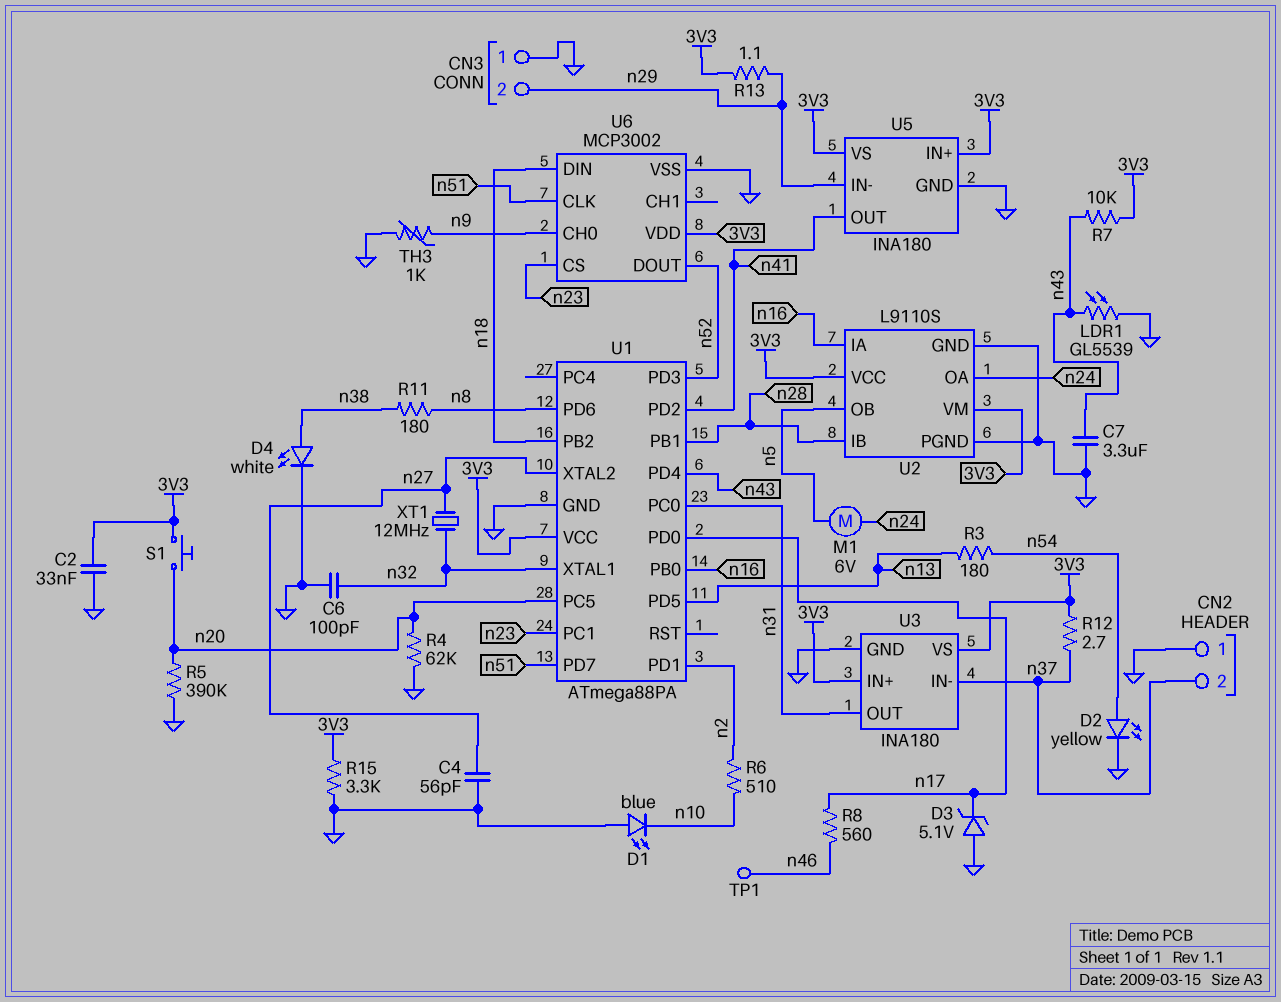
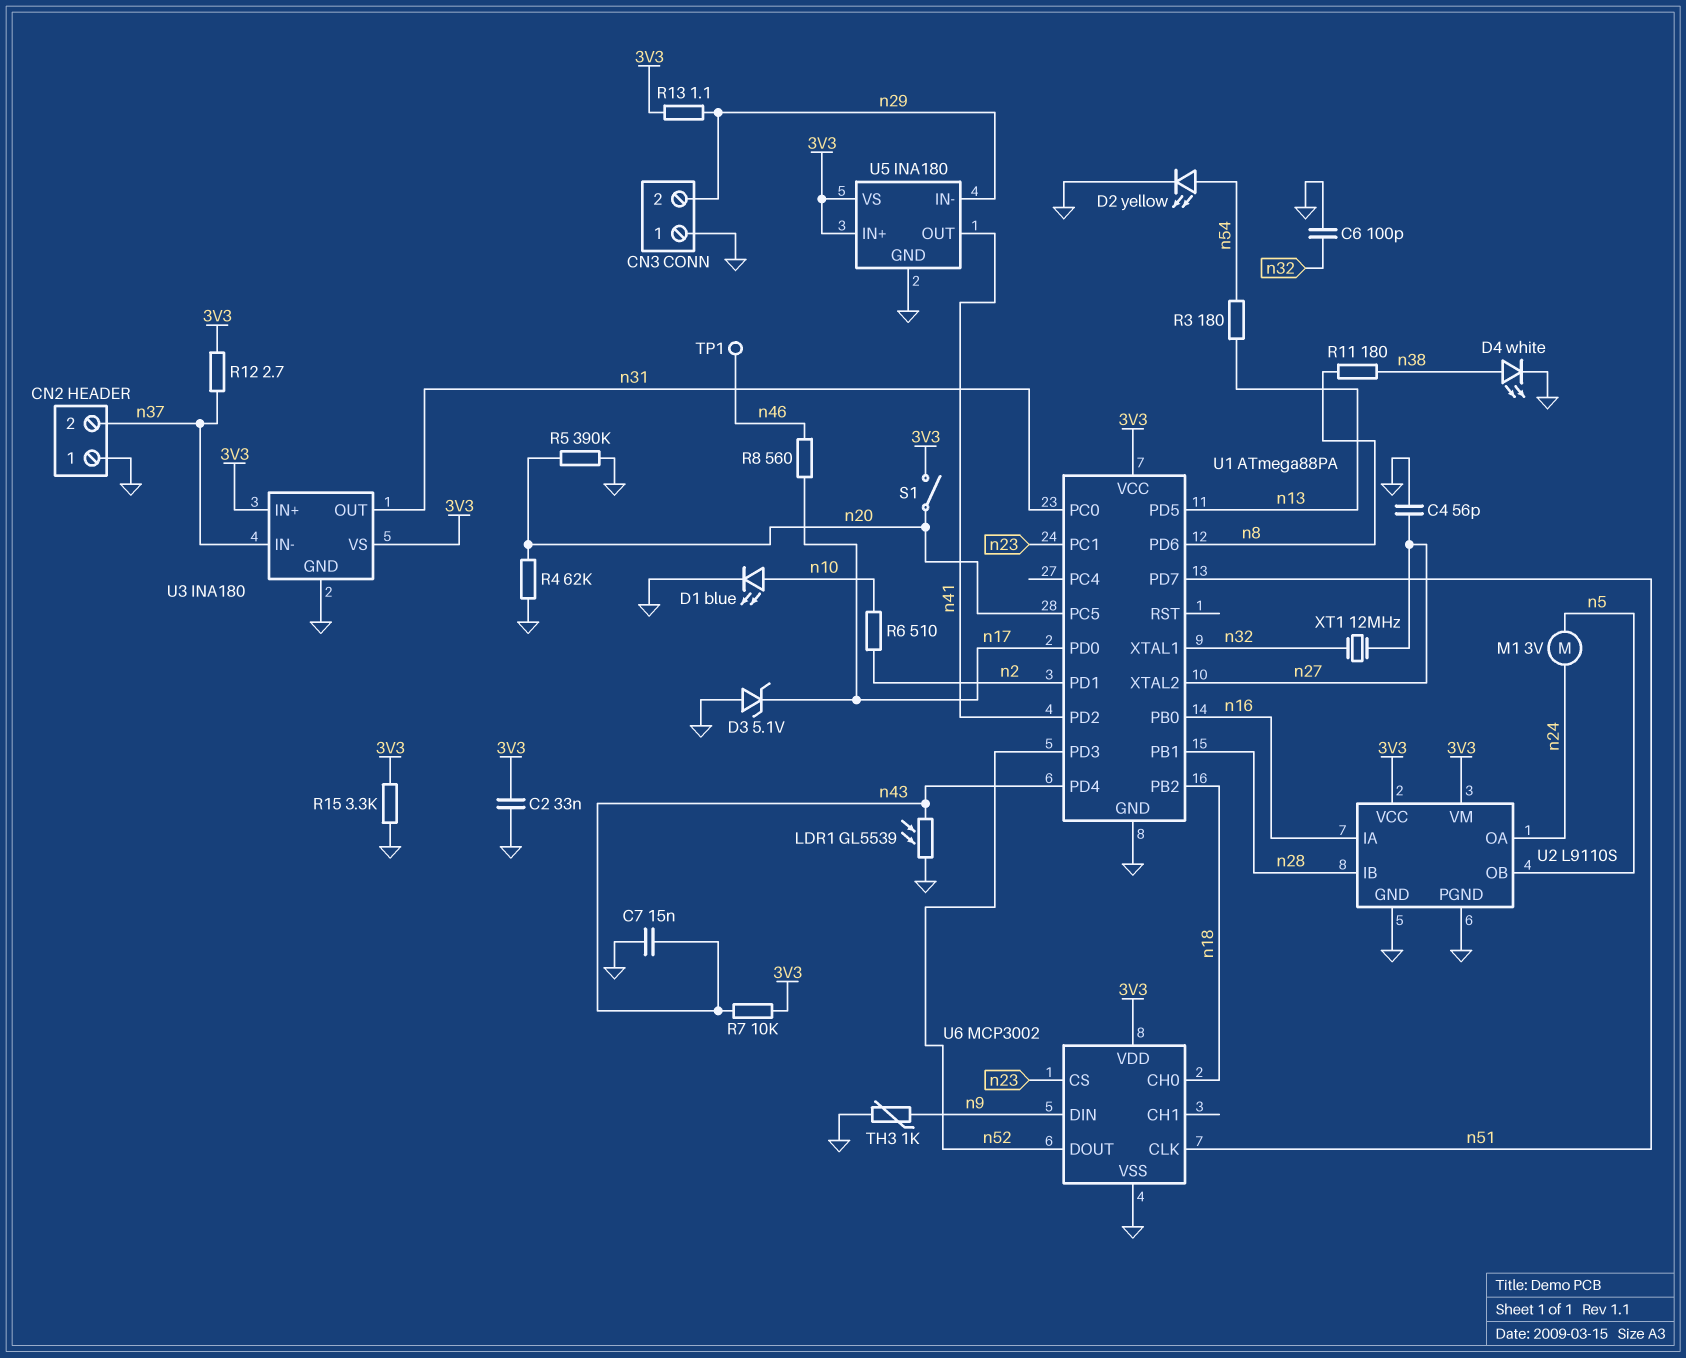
C7: 3.3uF (GND, n43) -> 15nF (GND, n43)
D1: LED blue (A GND, K n10) -> LED blue (A n10, K GND)
M1: motor 6V (n5, n24) -> motor 3V (n5, n24)
S1: button (3V3, n20) -> switch (3V3, n20)
U6 pin CH0: n9 -> n18
U6 pin DIN: n18 -> n9

